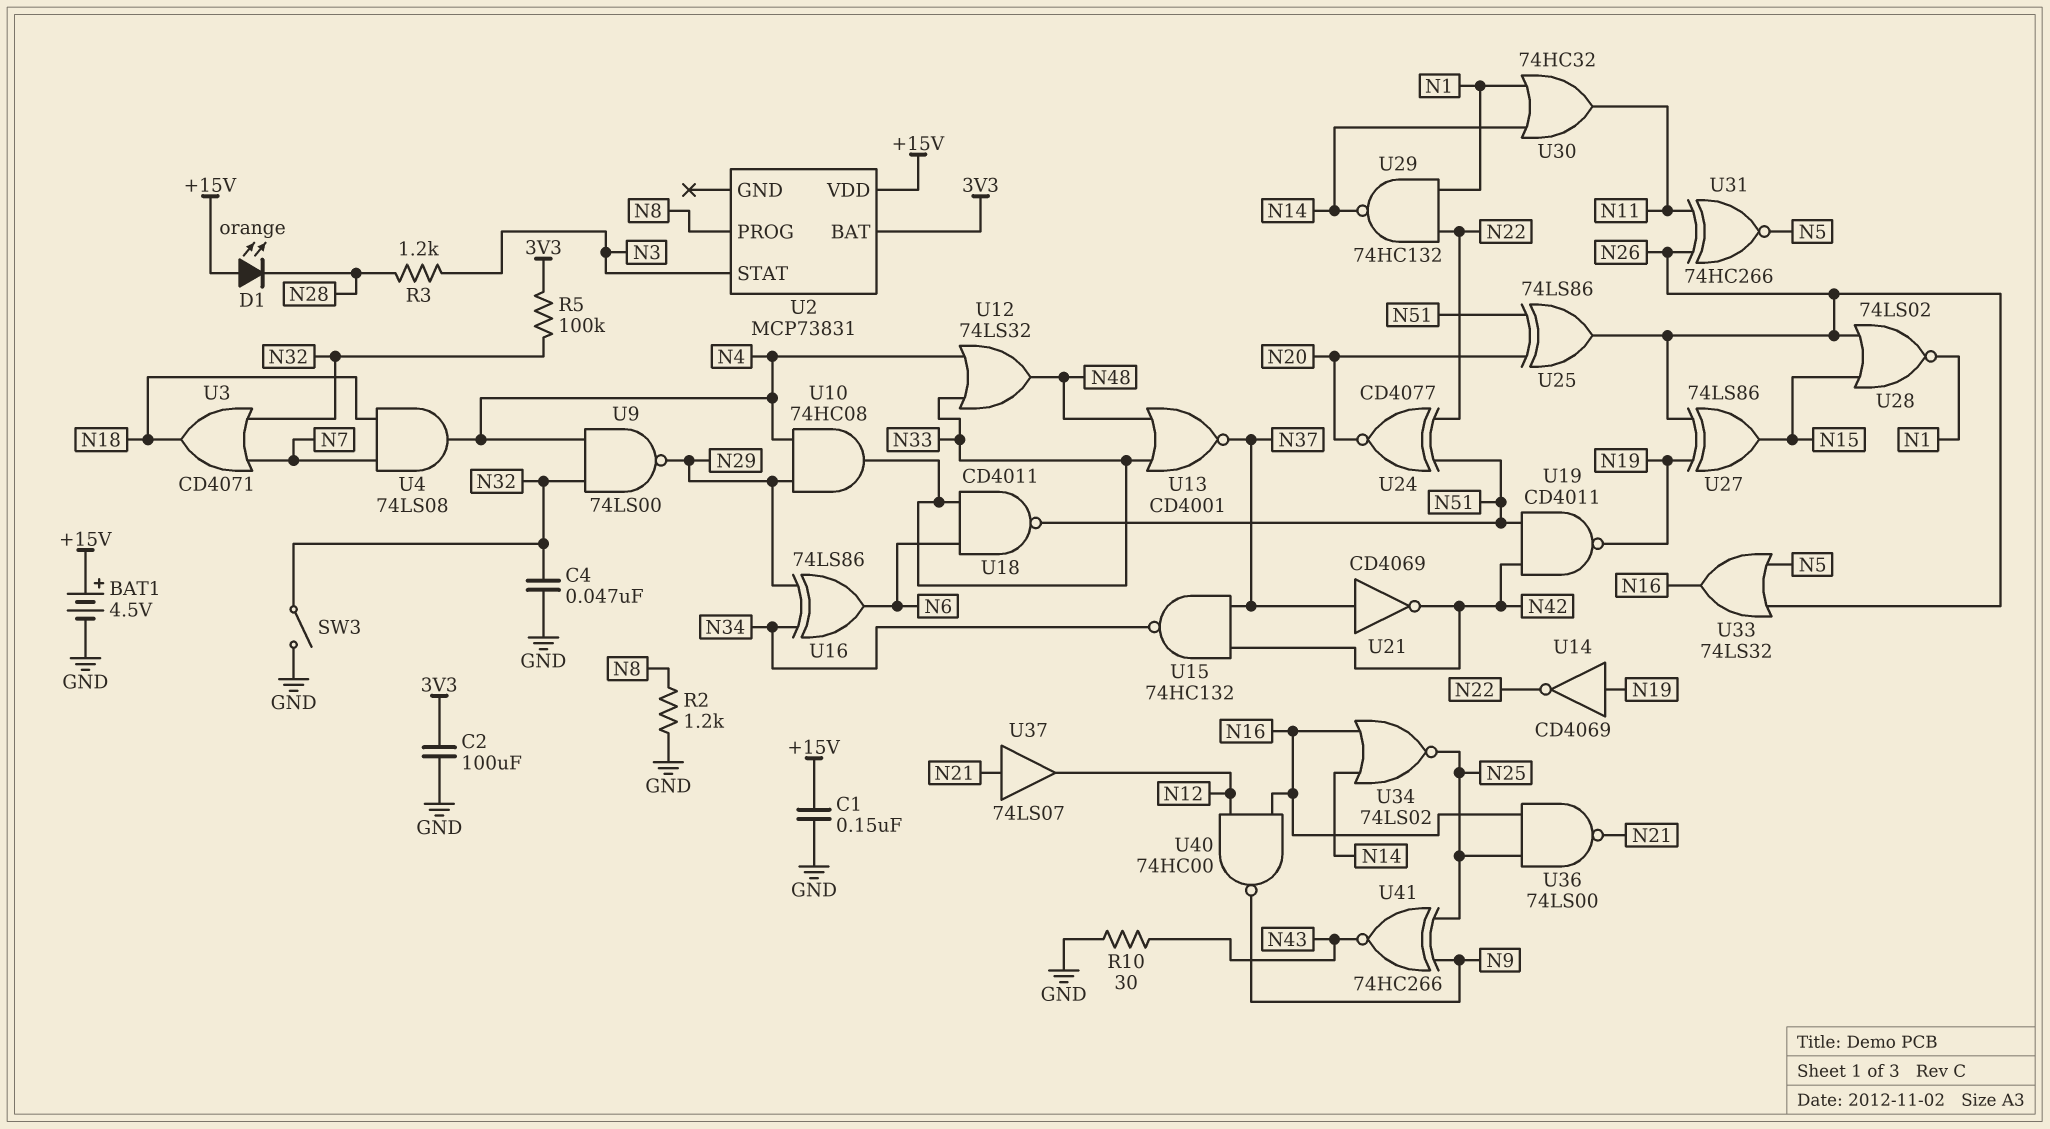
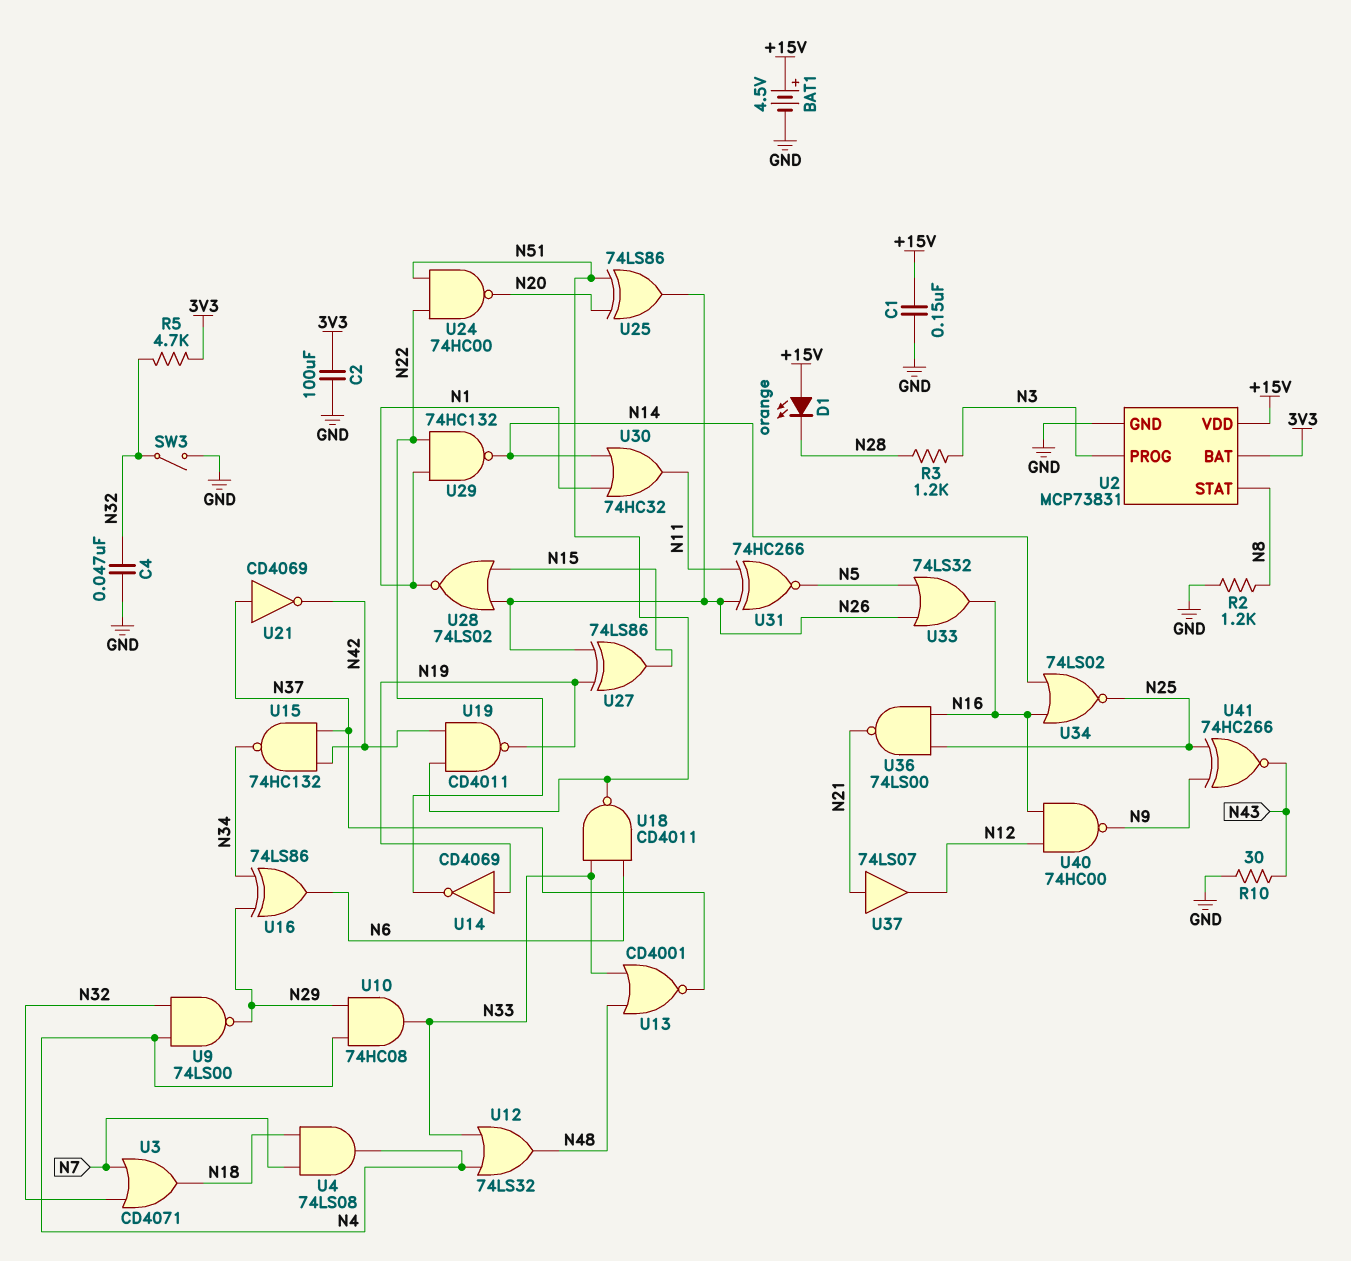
R5: 100k (3V3, N32) -> 4.7k (3V3, N32)
U2 pin GND: none -> GND
U2 pin PROG: N8 -> N3
U2 pin STAT: N3 -> N8
U24: XNOR CD4077 (in N22, in N51, out N20) -> NAND 74HC00 (in N22, in N51, out N20)

